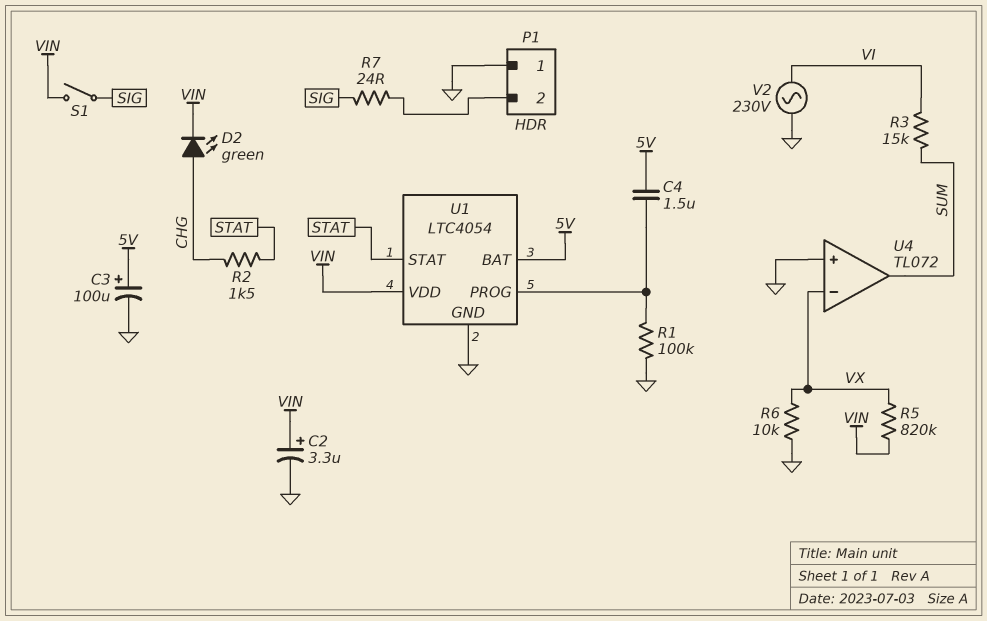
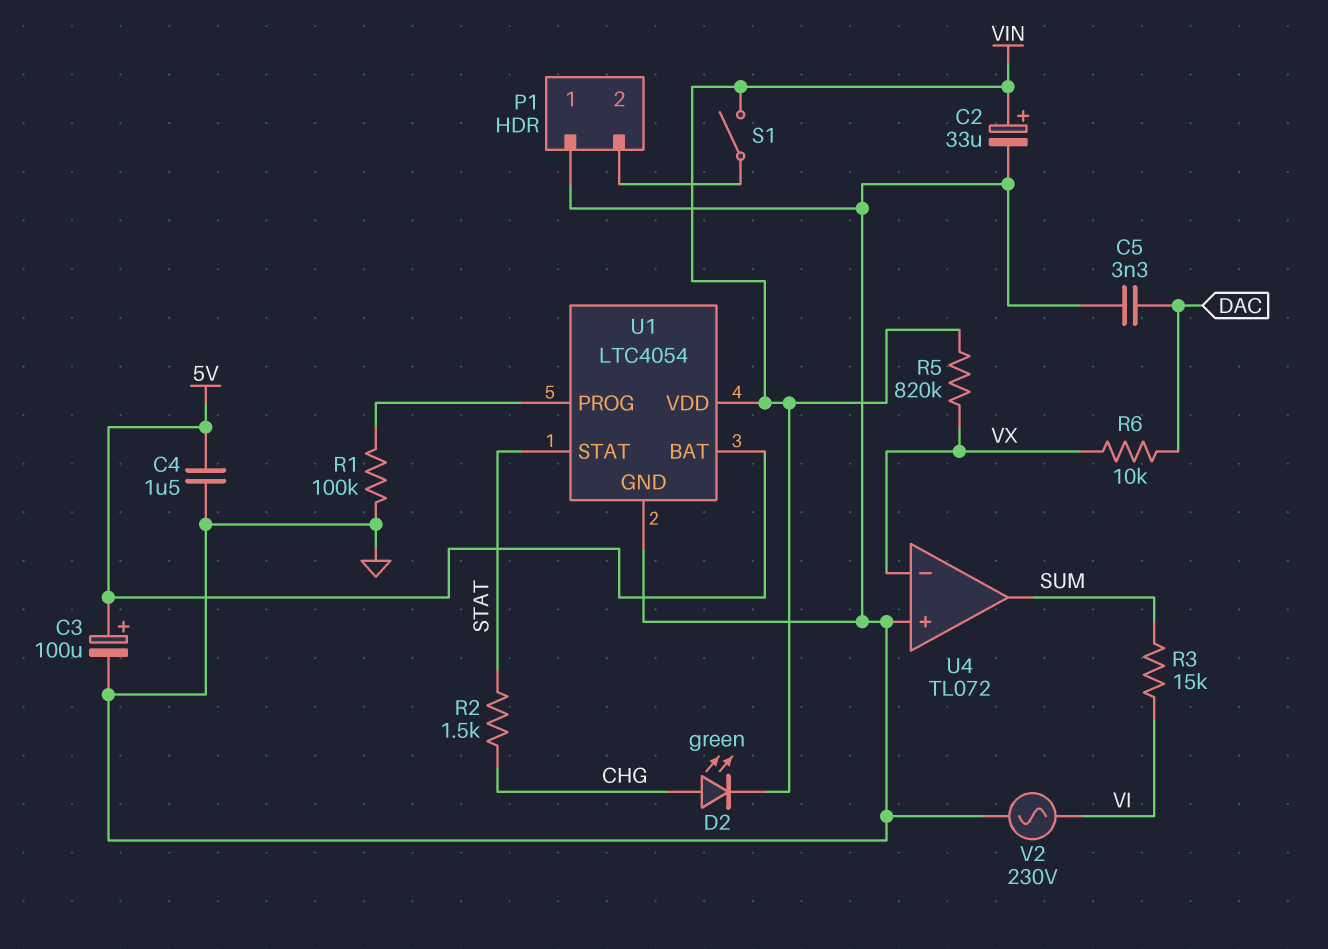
C2: 3.3uF (plus VIN, minus GND) -> 33uF (plus VIN, minus GND)
C4: 1.5uF (5V, U1/PROG) -> 1.5uF (5V, GND)
C5: none -> 3.3nF (DAC, GND)
R6: 10k (GND, VX) -> 10k (DAC, VX)
R7: 24 (P1/2, SIG) -> none
S1: switch (SIG, VIN) -> switch (P1/2, VIN)

